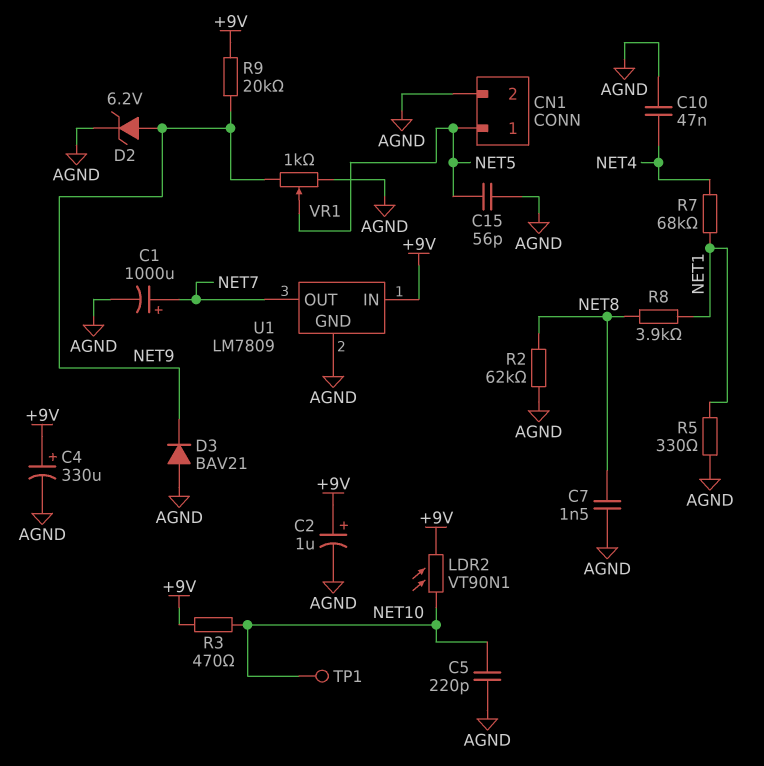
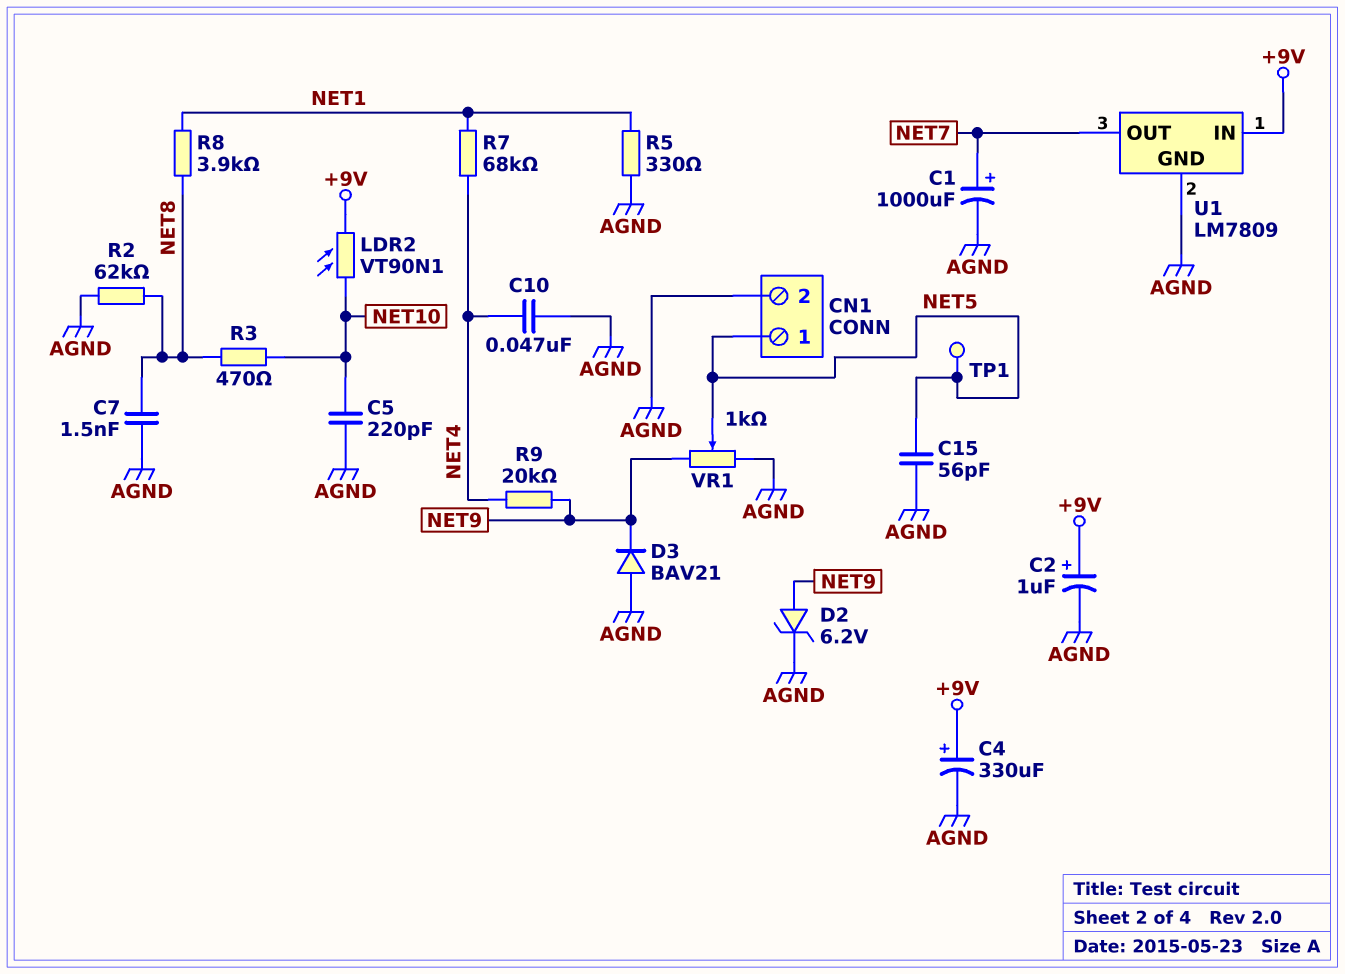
R3: 470 (+9V, NET10) -> 470 (NET8, NET10)
R9: 20k (+9V, NET9) -> 20k (NET4, NET9)
TP1: test point (NET10) -> test point (NET5)

